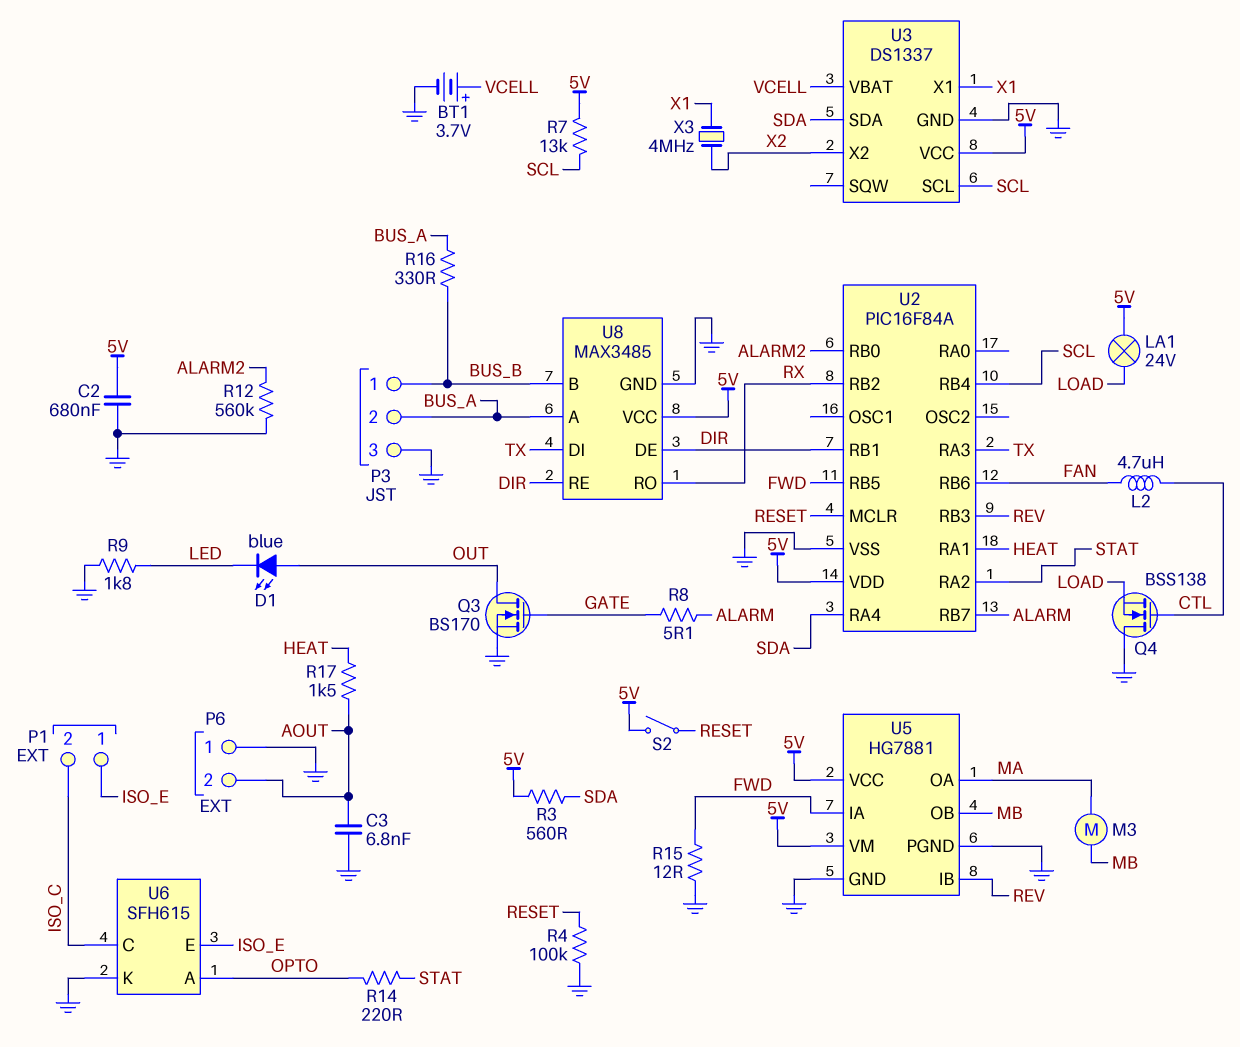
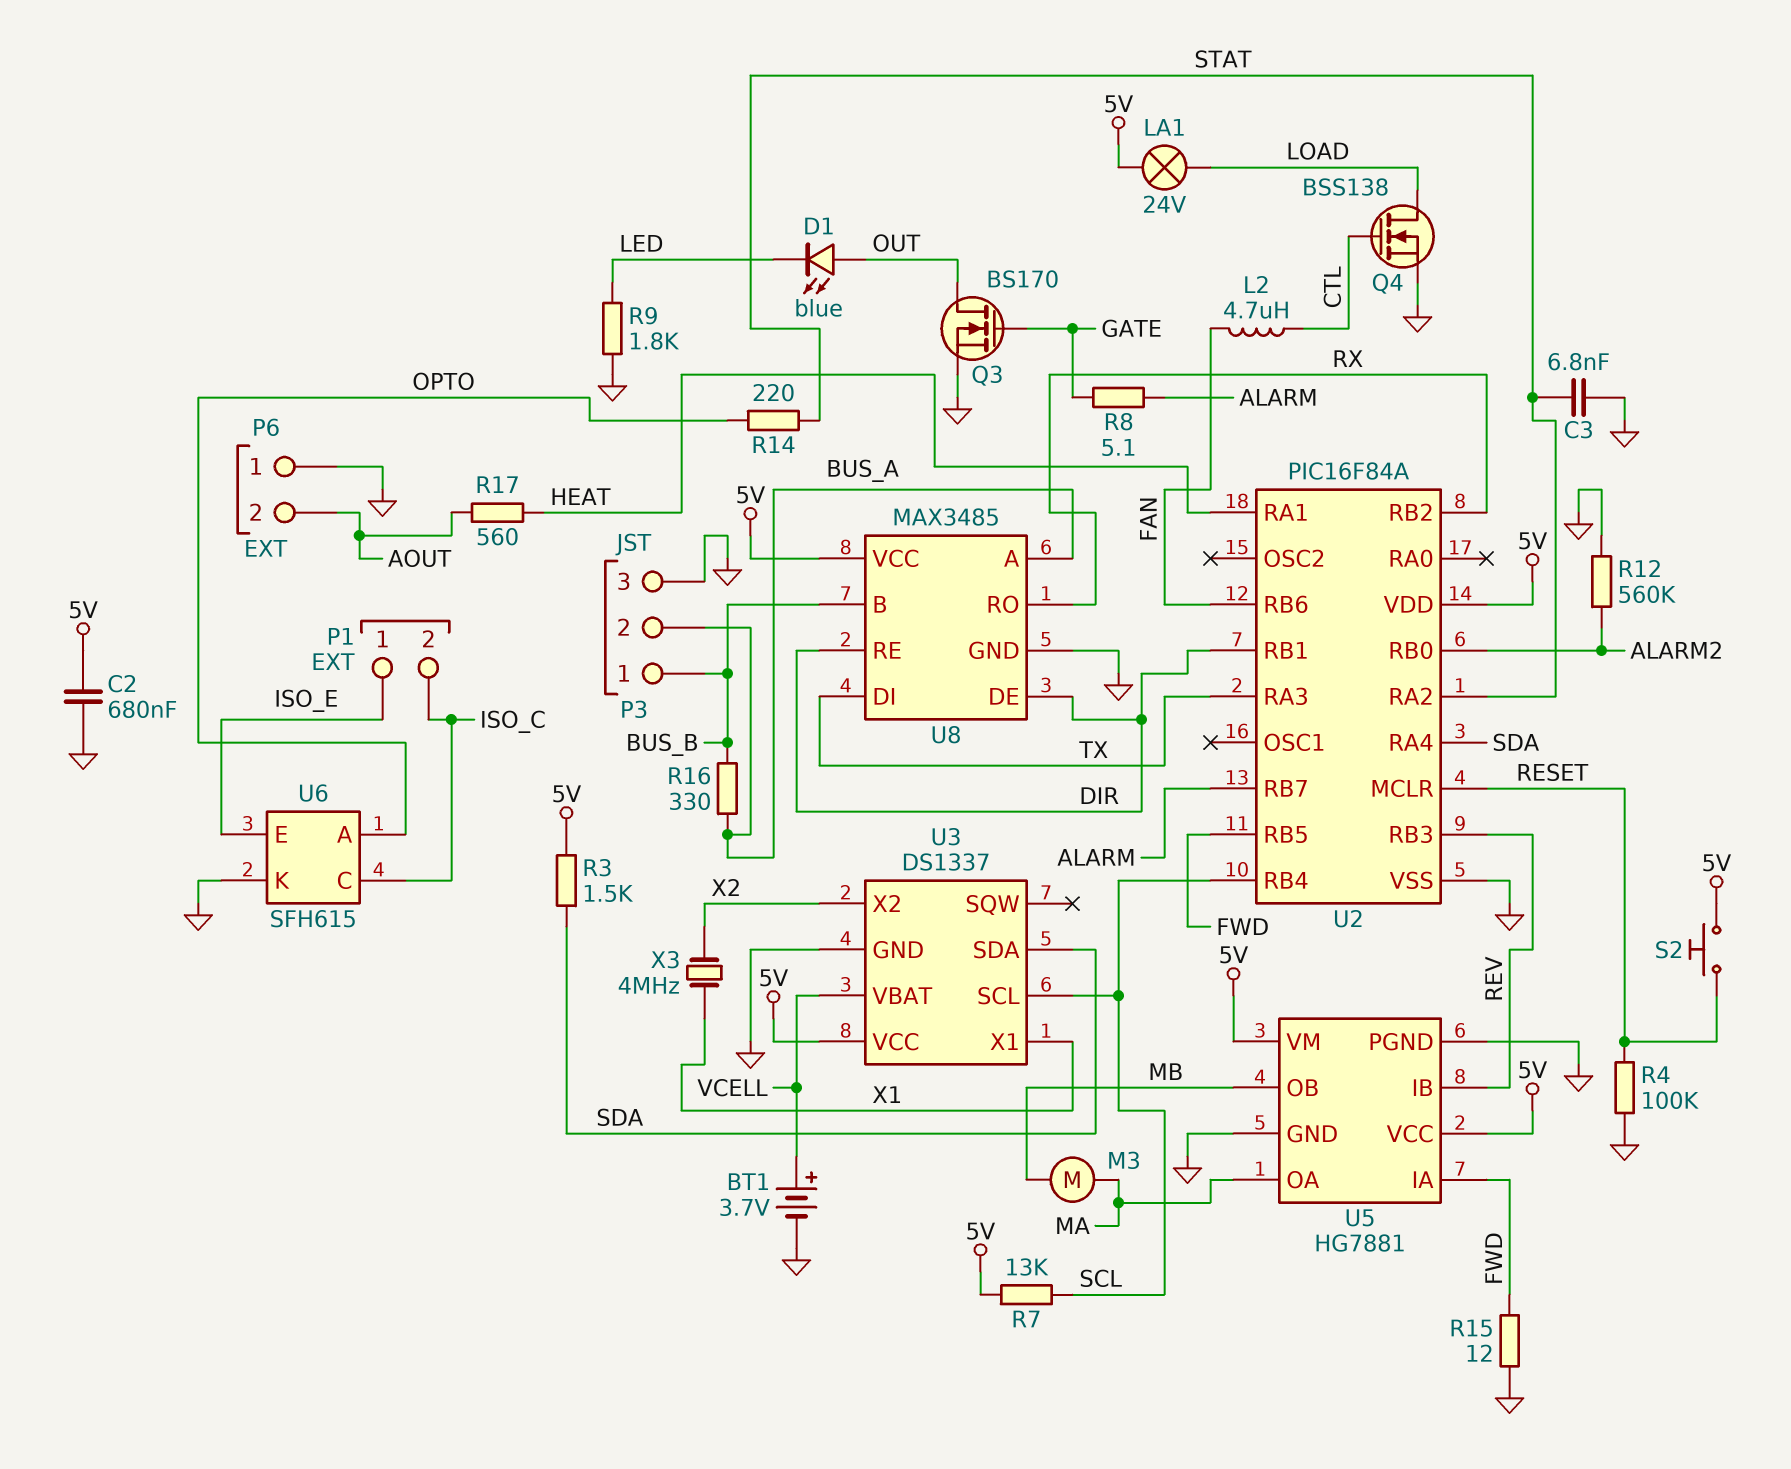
C3: 6.8nF (AOUT, GND) -> 6.8nF (GND, STAT)
Q4: NMOS BSS138 (G CTL, D GND, S LOAD) -> NMOS BSS138 (G CTL, D LOAD, S GND)
R3: 560 (5V, SDA) -> 1.5k (5V, SDA)
R17: 1.5k (AOUT, HEAT) -> 560 (AOUT, HEAT)
S2: switch (5V, RESET) -> button (5V, RESET)

